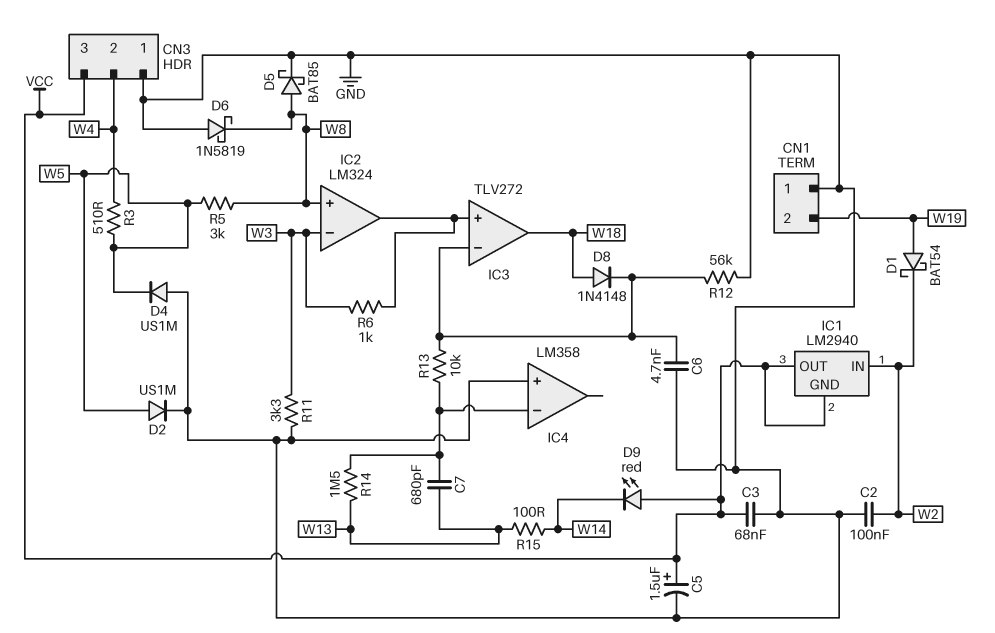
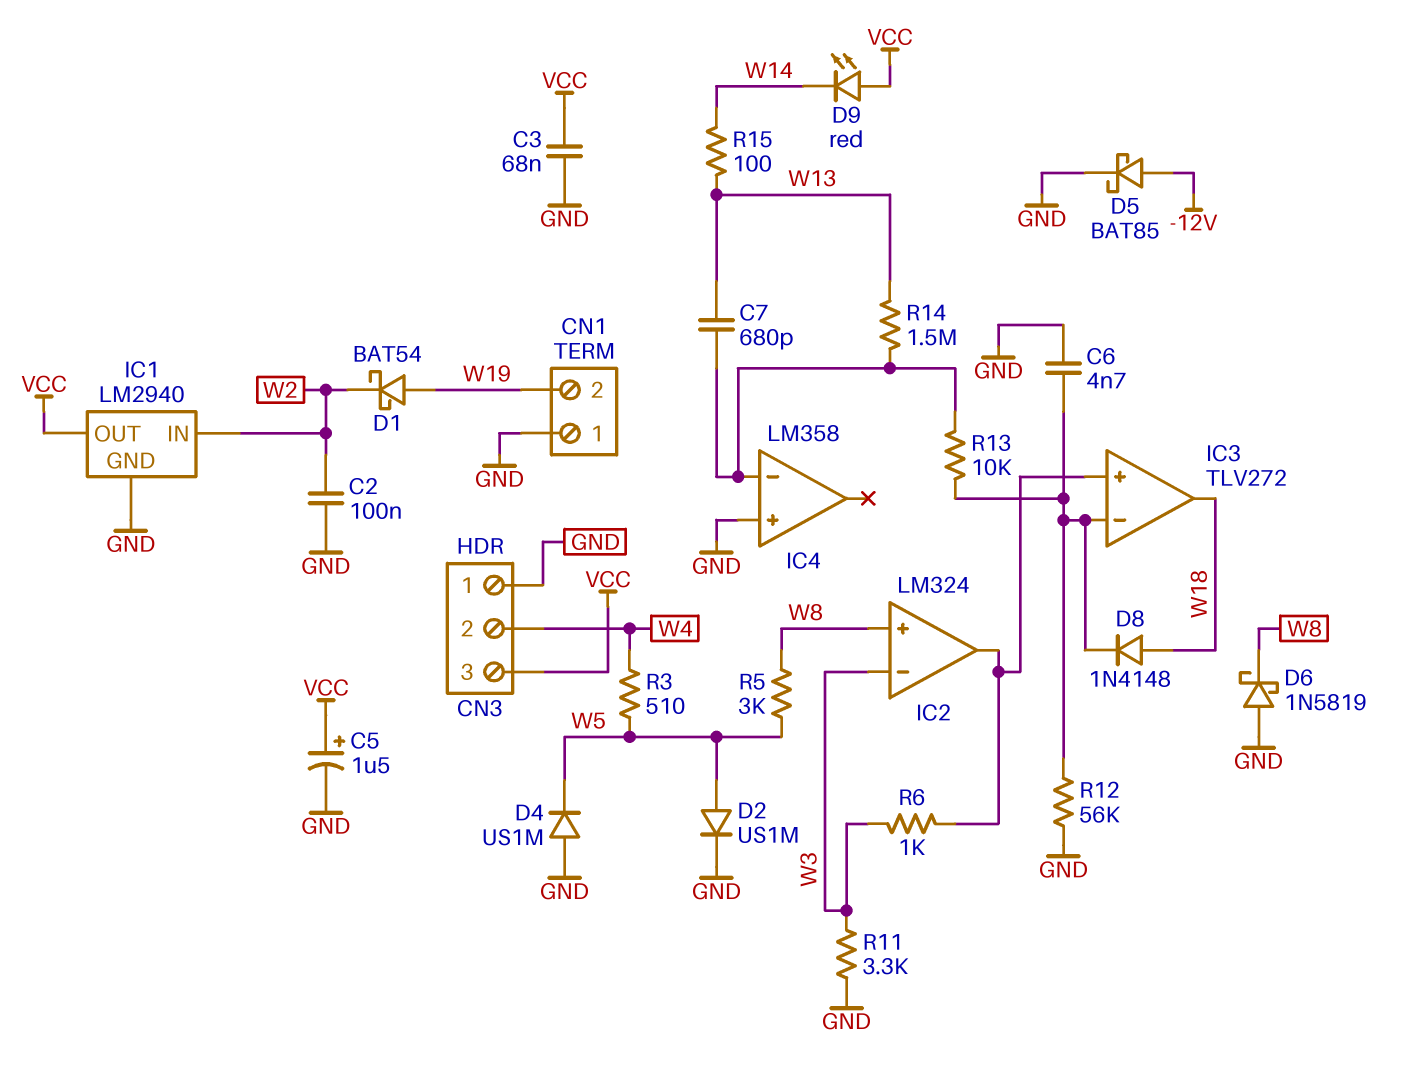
D5: schottky BAT85 (A W8, K GND) -> schottky BAT85 (A -12V, K GND)
IC1 pin GND: VCC -> GND

